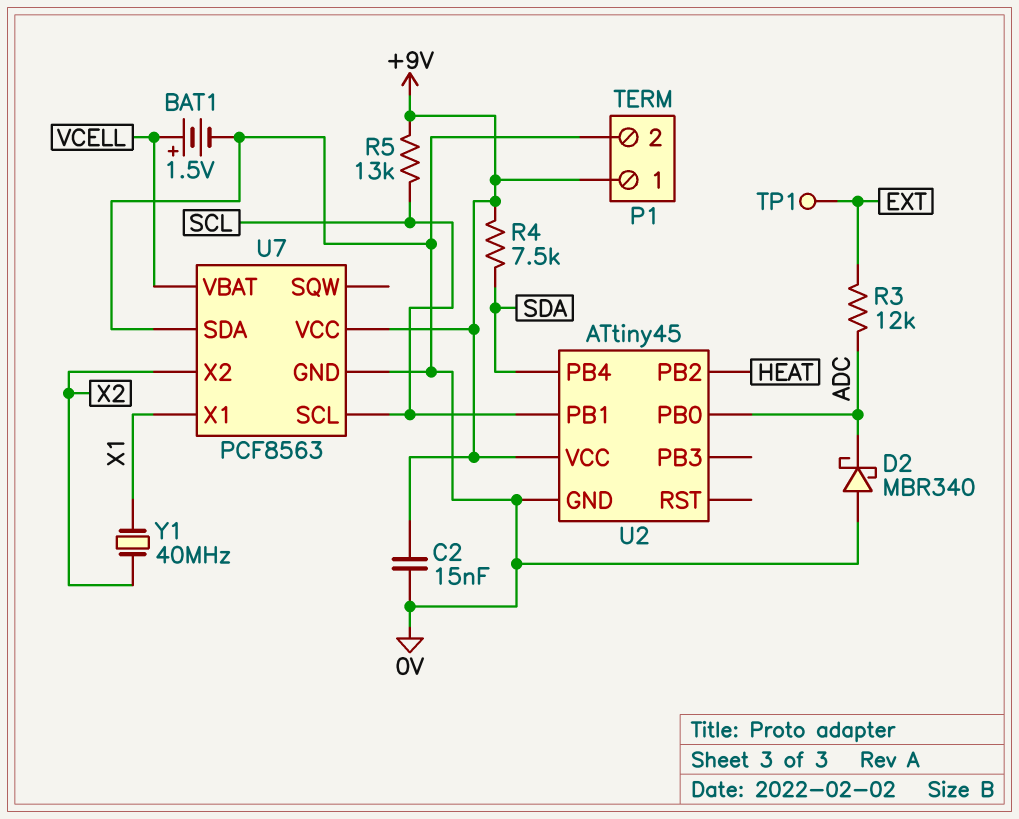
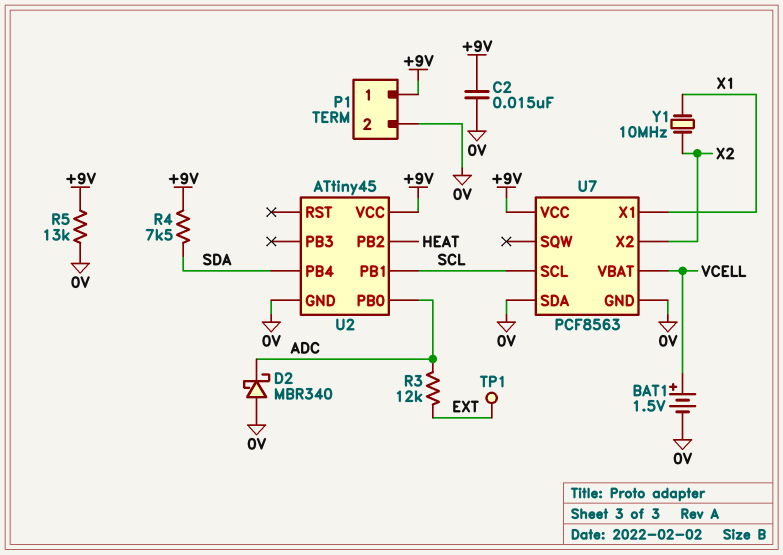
R5: 13k (+9V, SCL) -> 13k (+9V, 0V)
Y1: 40MHz (X1, X2) -> 10MHz (X1, X2)

